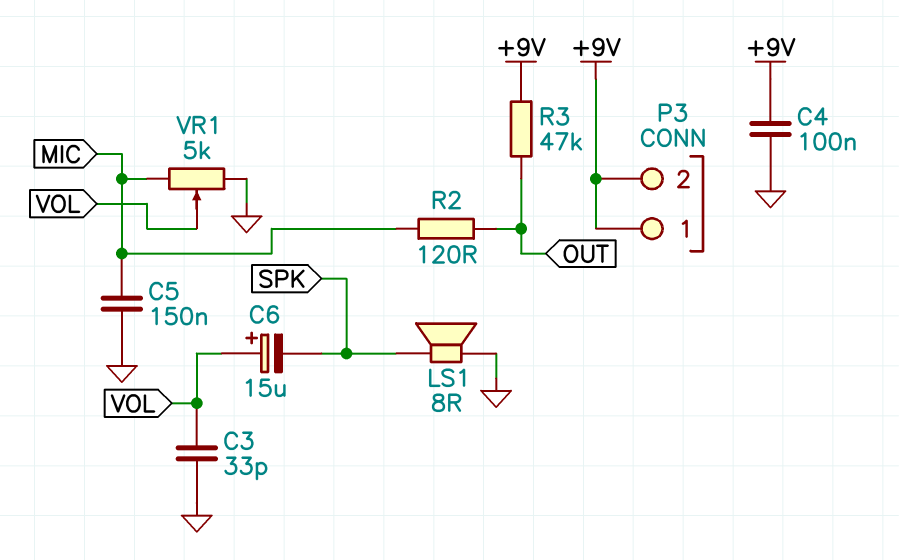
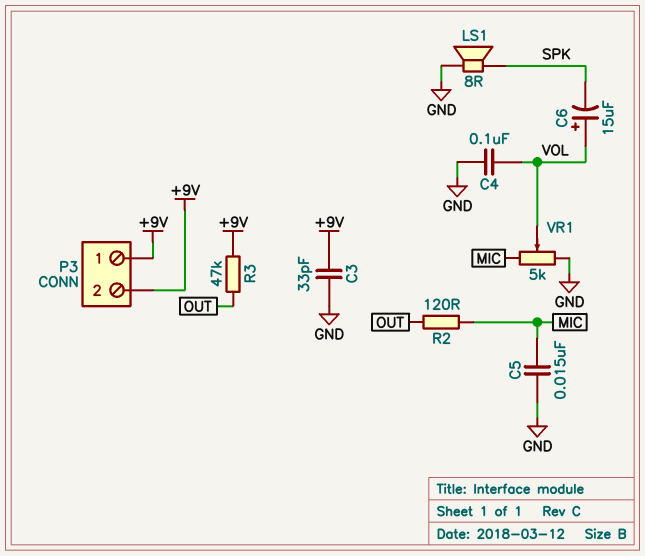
C3: 33pF (GND, VOL) -> 33pF (+9V, GND)
C4: 100nF (+9V, GND) -> 100nF (GND, VOL)
C5: 150nF (GND, MIC) -> 15nF (GND, MIC)

